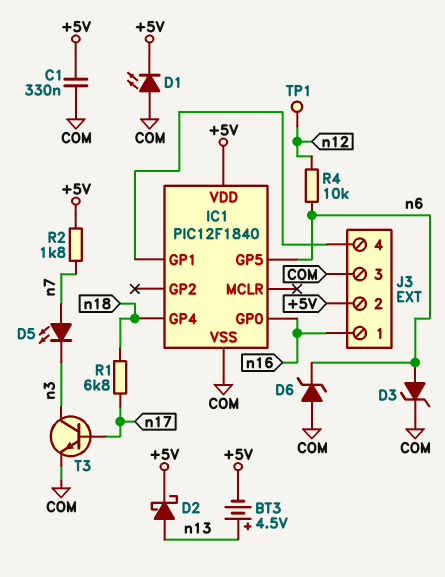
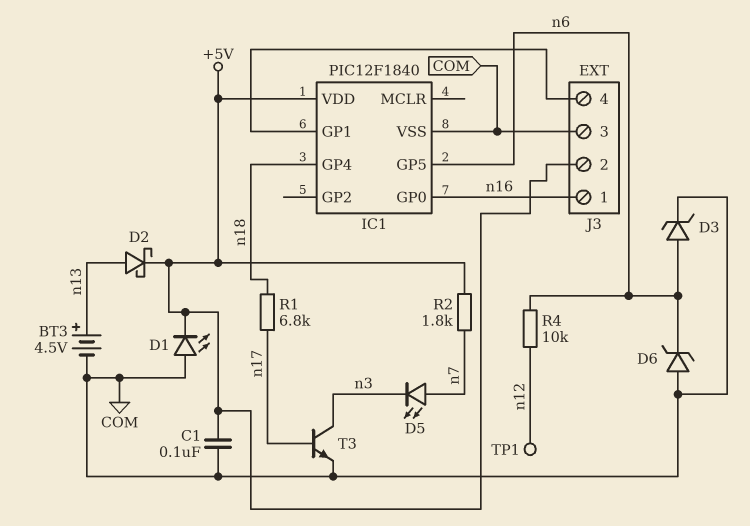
BT3: 4.5V (plus n13, minus +5V) -> 4.5V (plus n13, minus COM)
C1: 330nF (+5V, COM) -> 100nF (+5V, COM)

